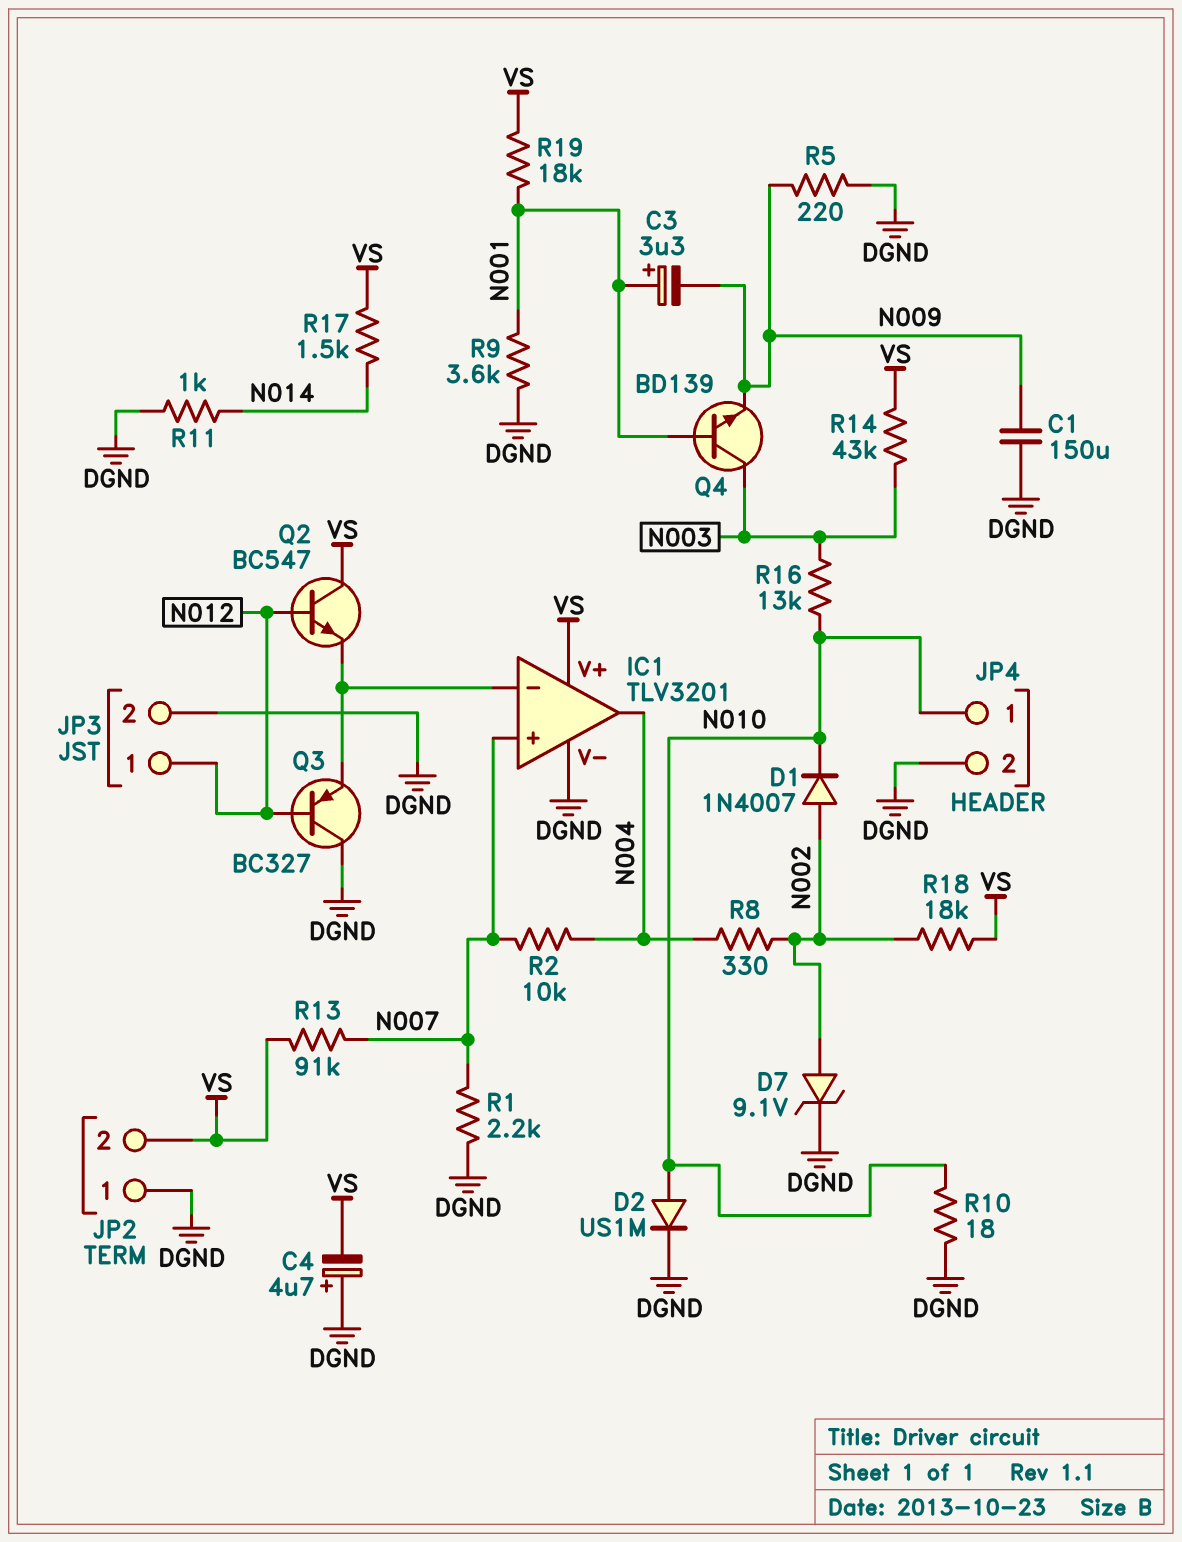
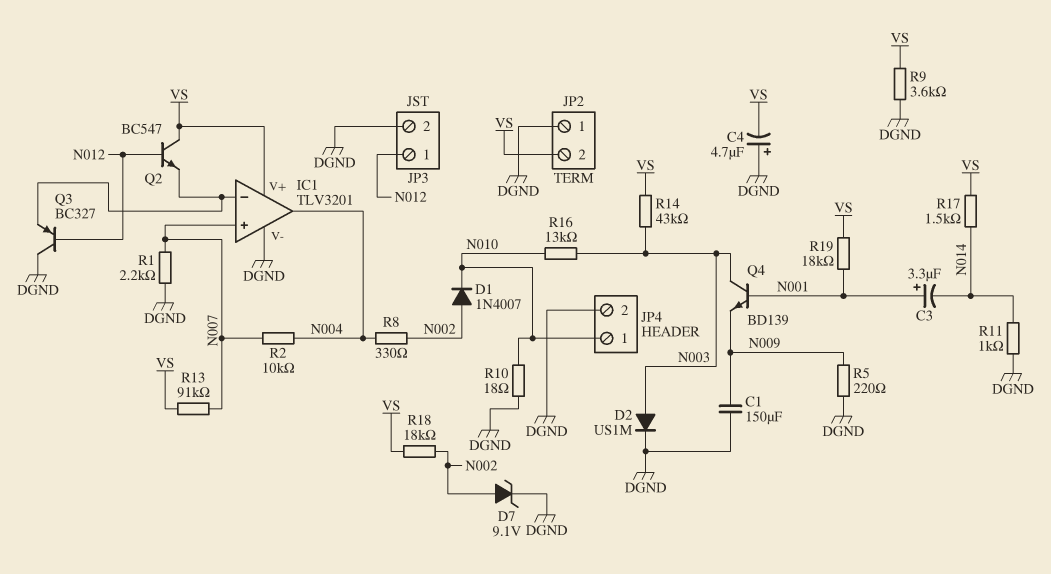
C3: 3.3uF (plus N001, minus N009) -> 3.3uF (plus N001, minus N014)
D2: diode US1M (A N010, K DGND) -> diode US1M (A N003, K DGND)
R9: 3.6k (DGND, N001) -> 3.6k (DGND, VS)

